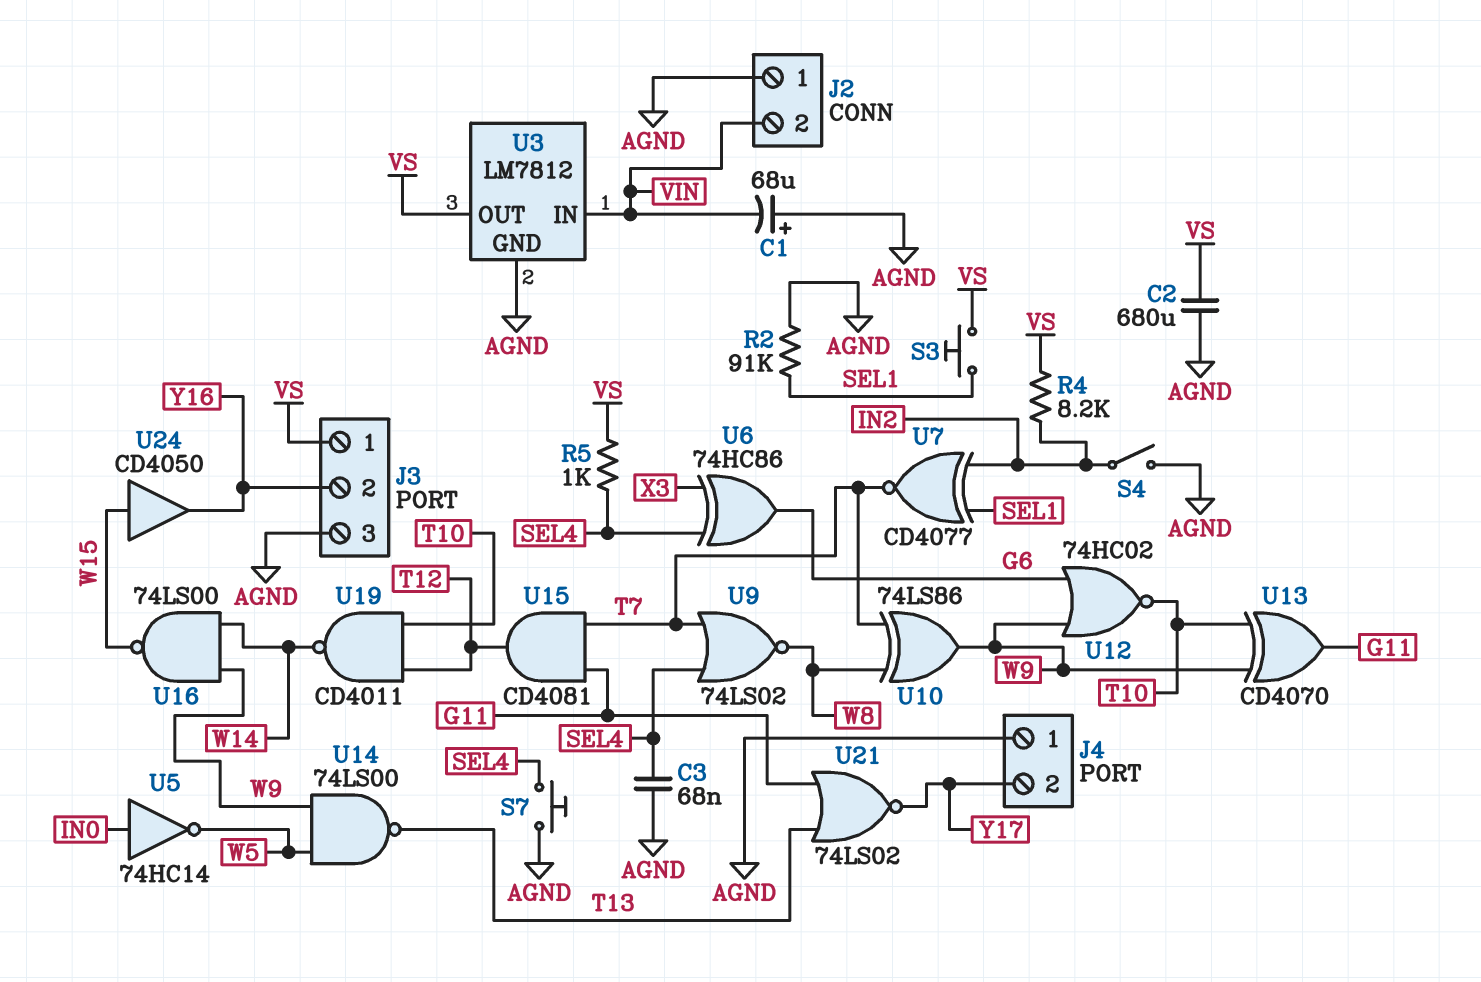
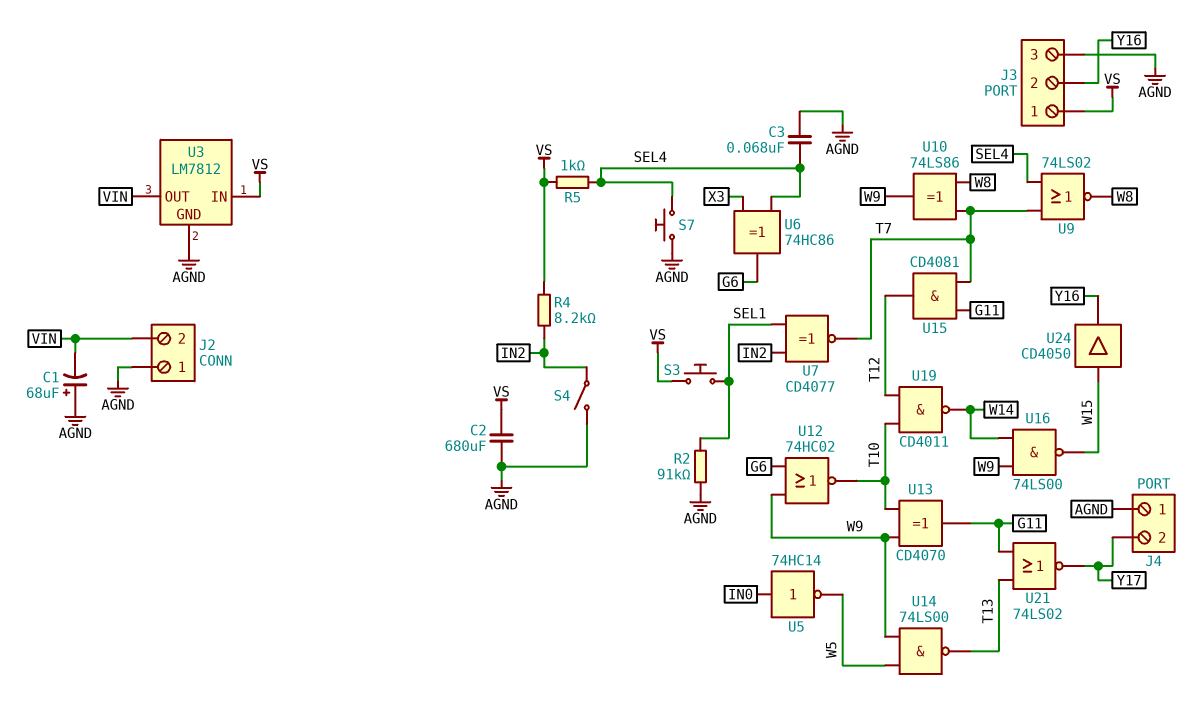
U3 pin IN: VIN -> VS
U3 pin OUT: VS -> VIN

